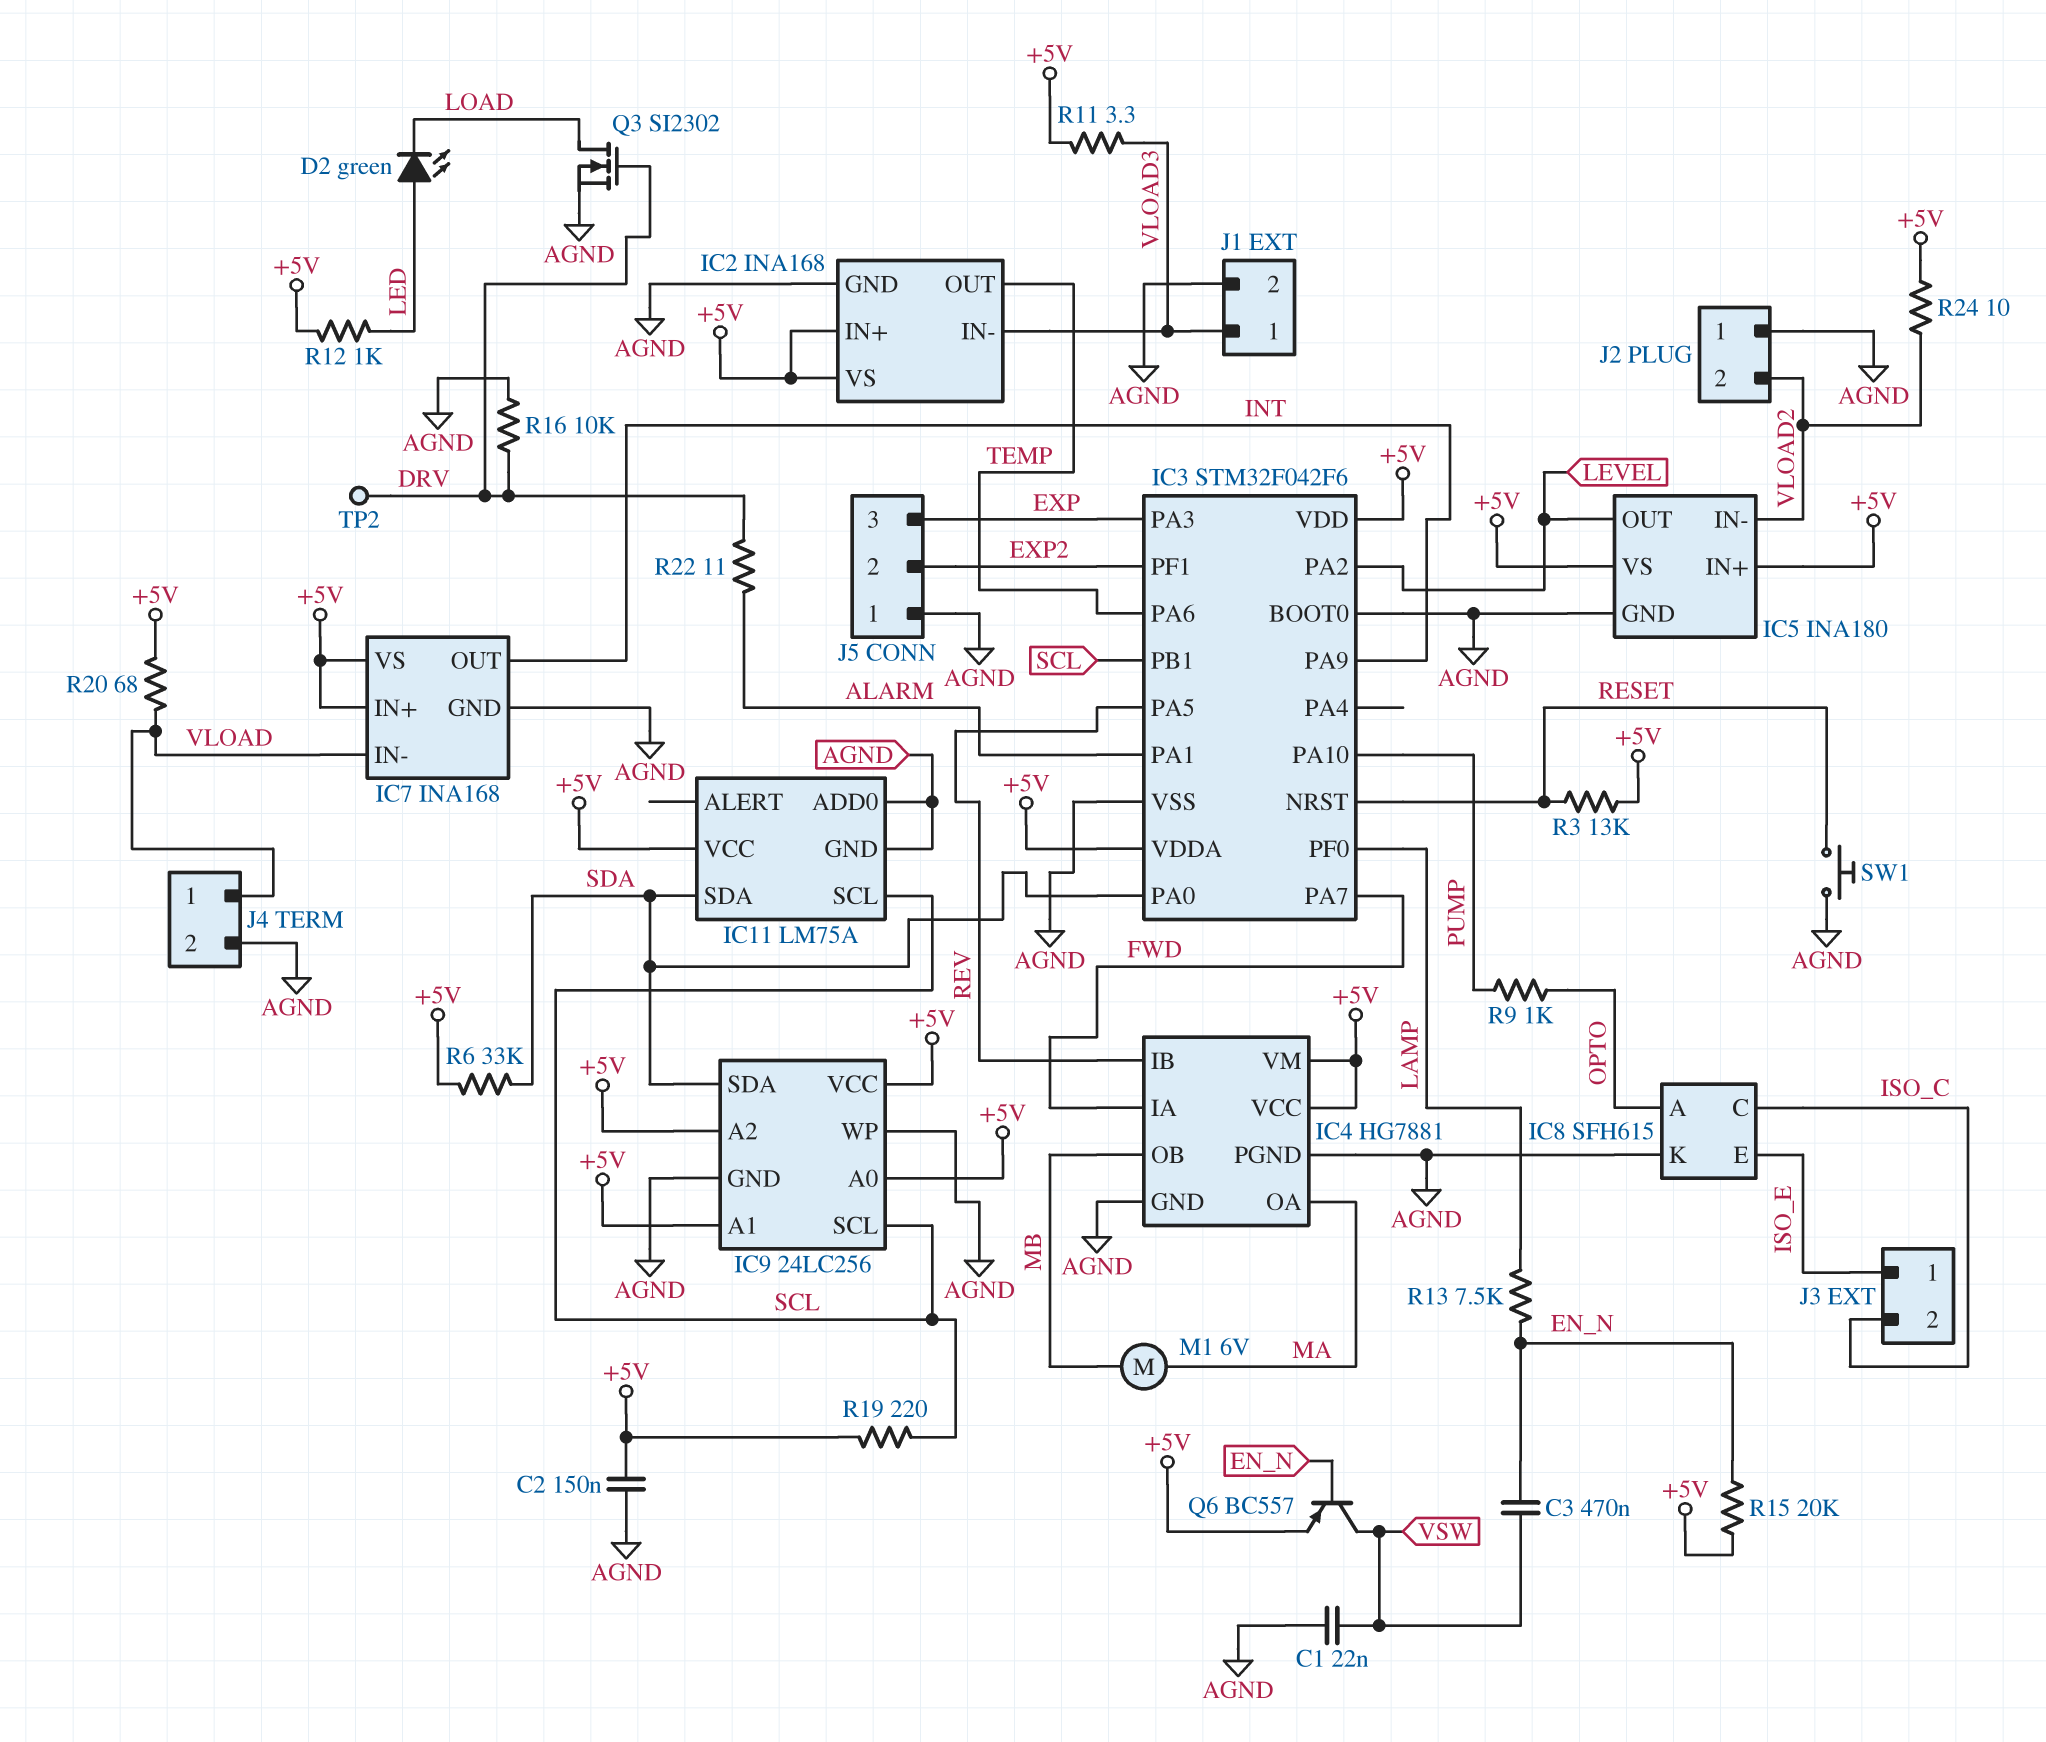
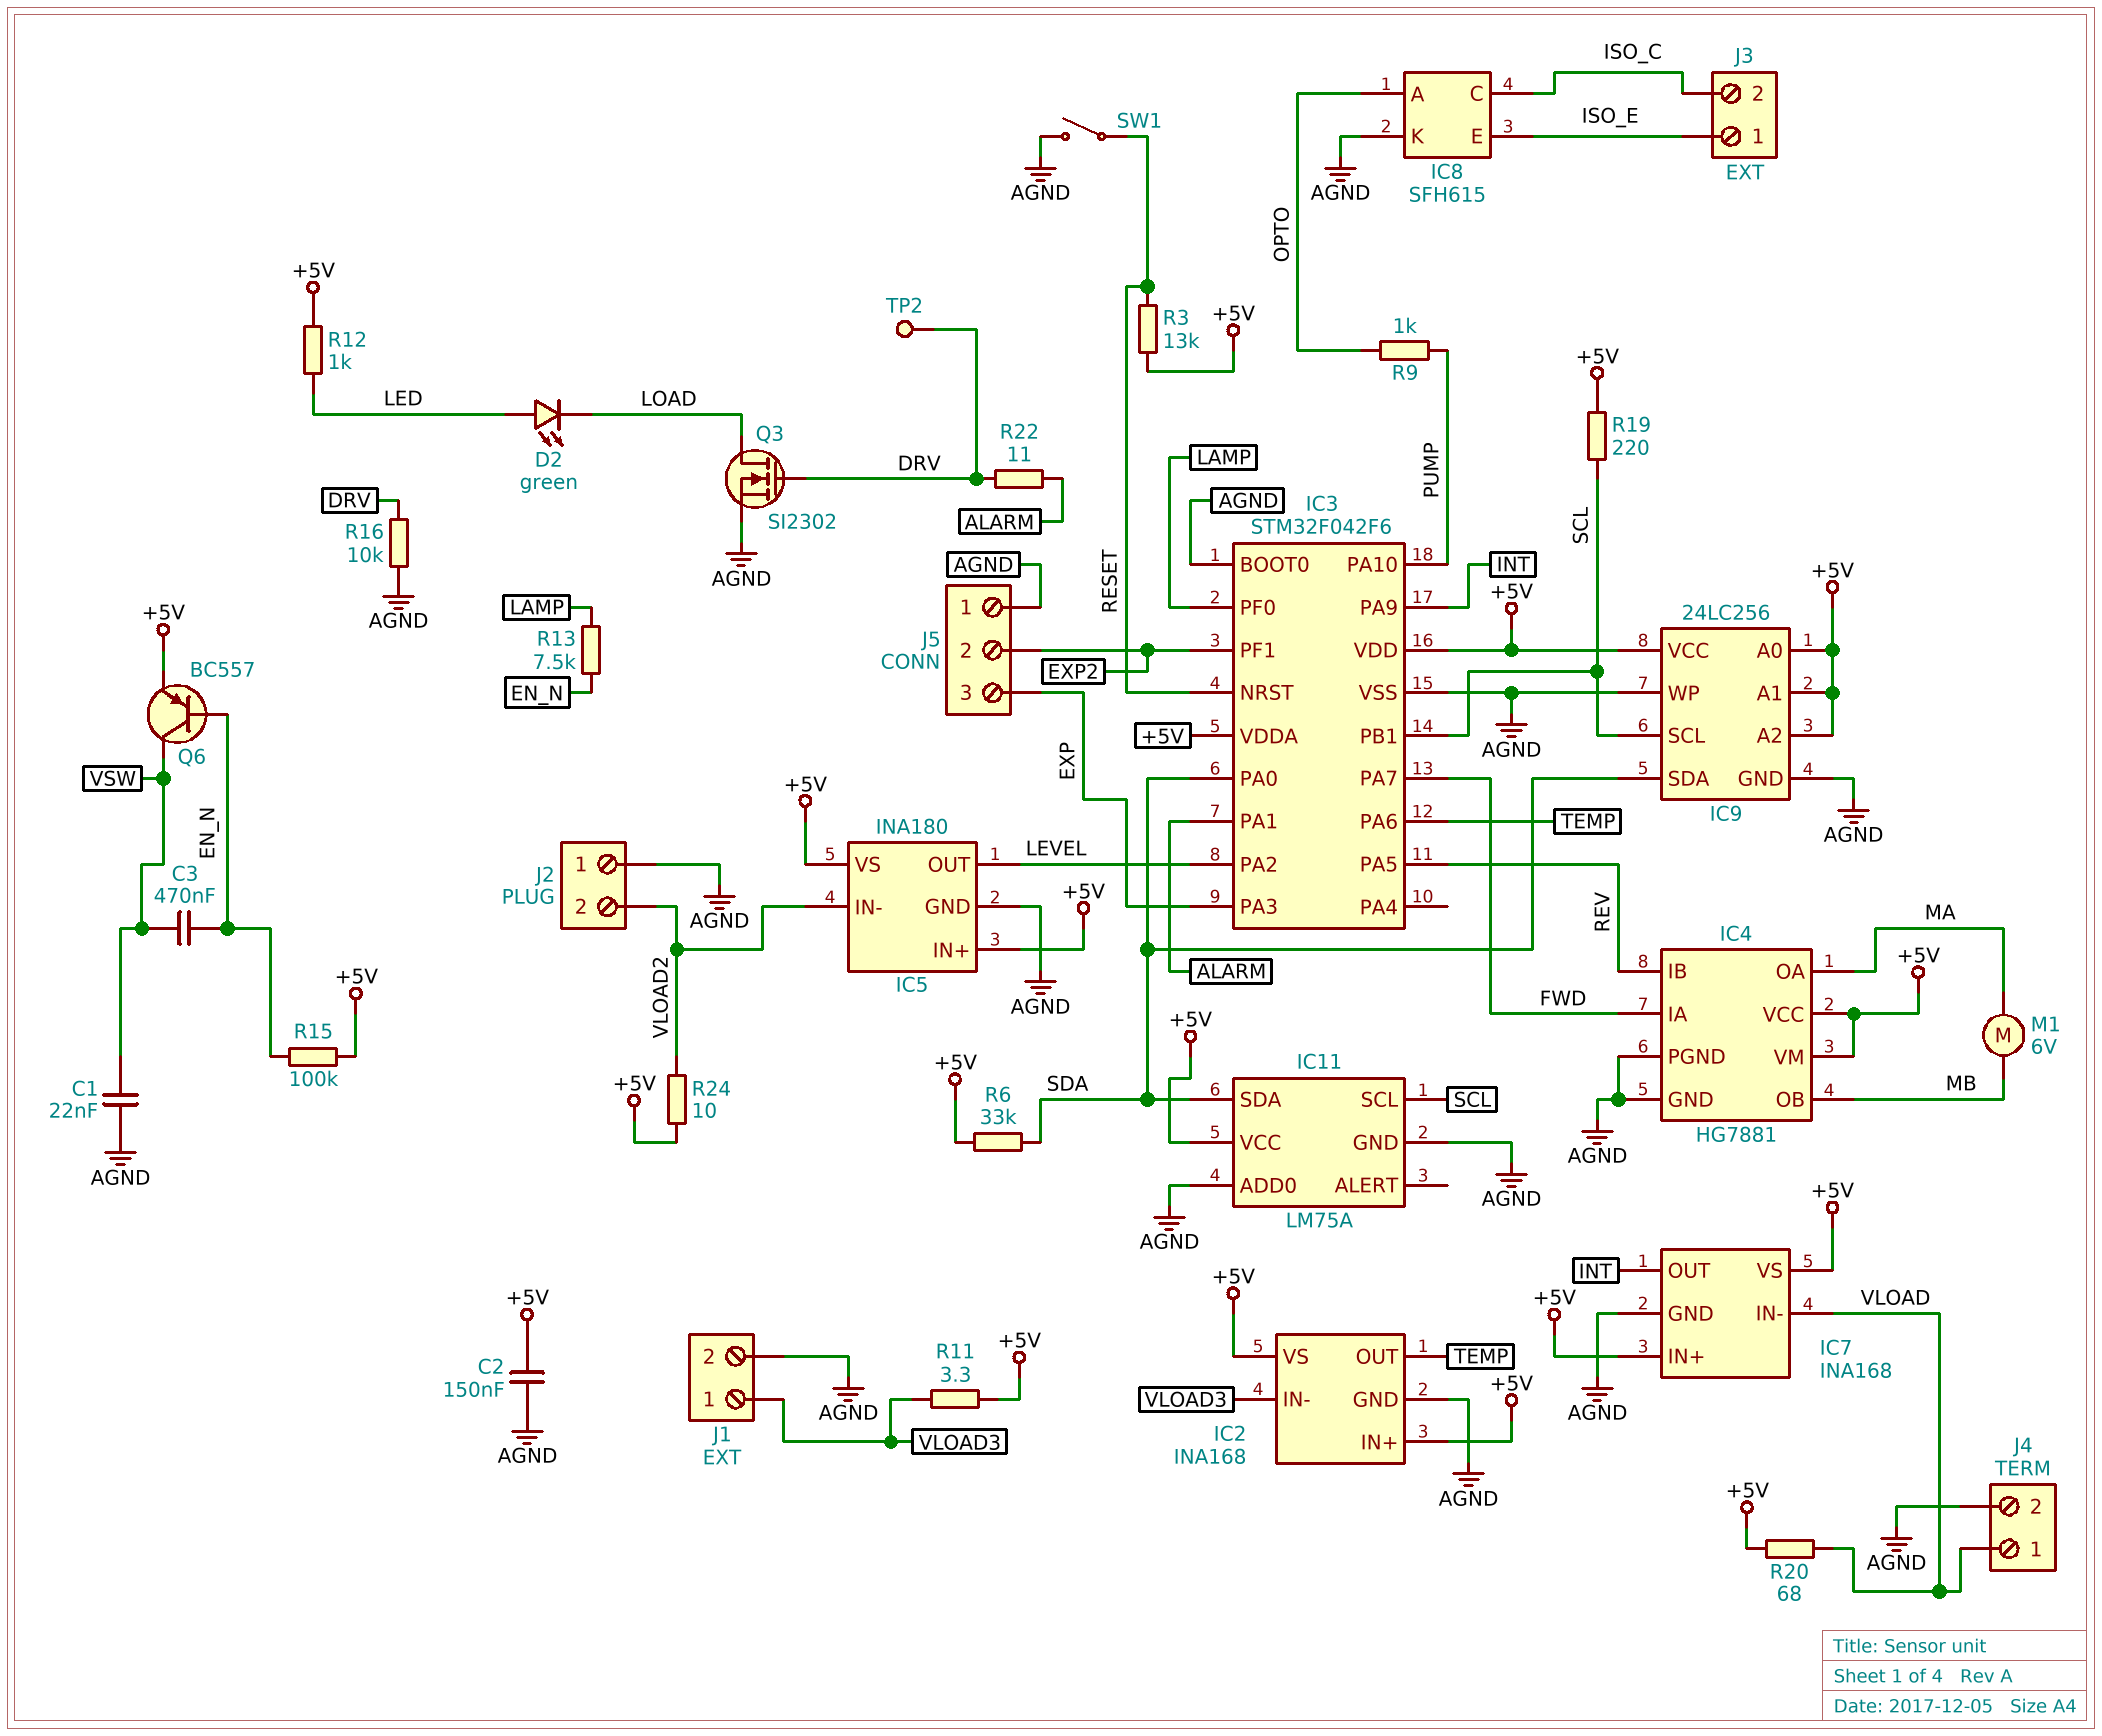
R15: 20k (+5V, EN_N) -> 100k (+5V, EN_N)
SW1: button (AGND, RESET) -> switch (AGND, RESET)

